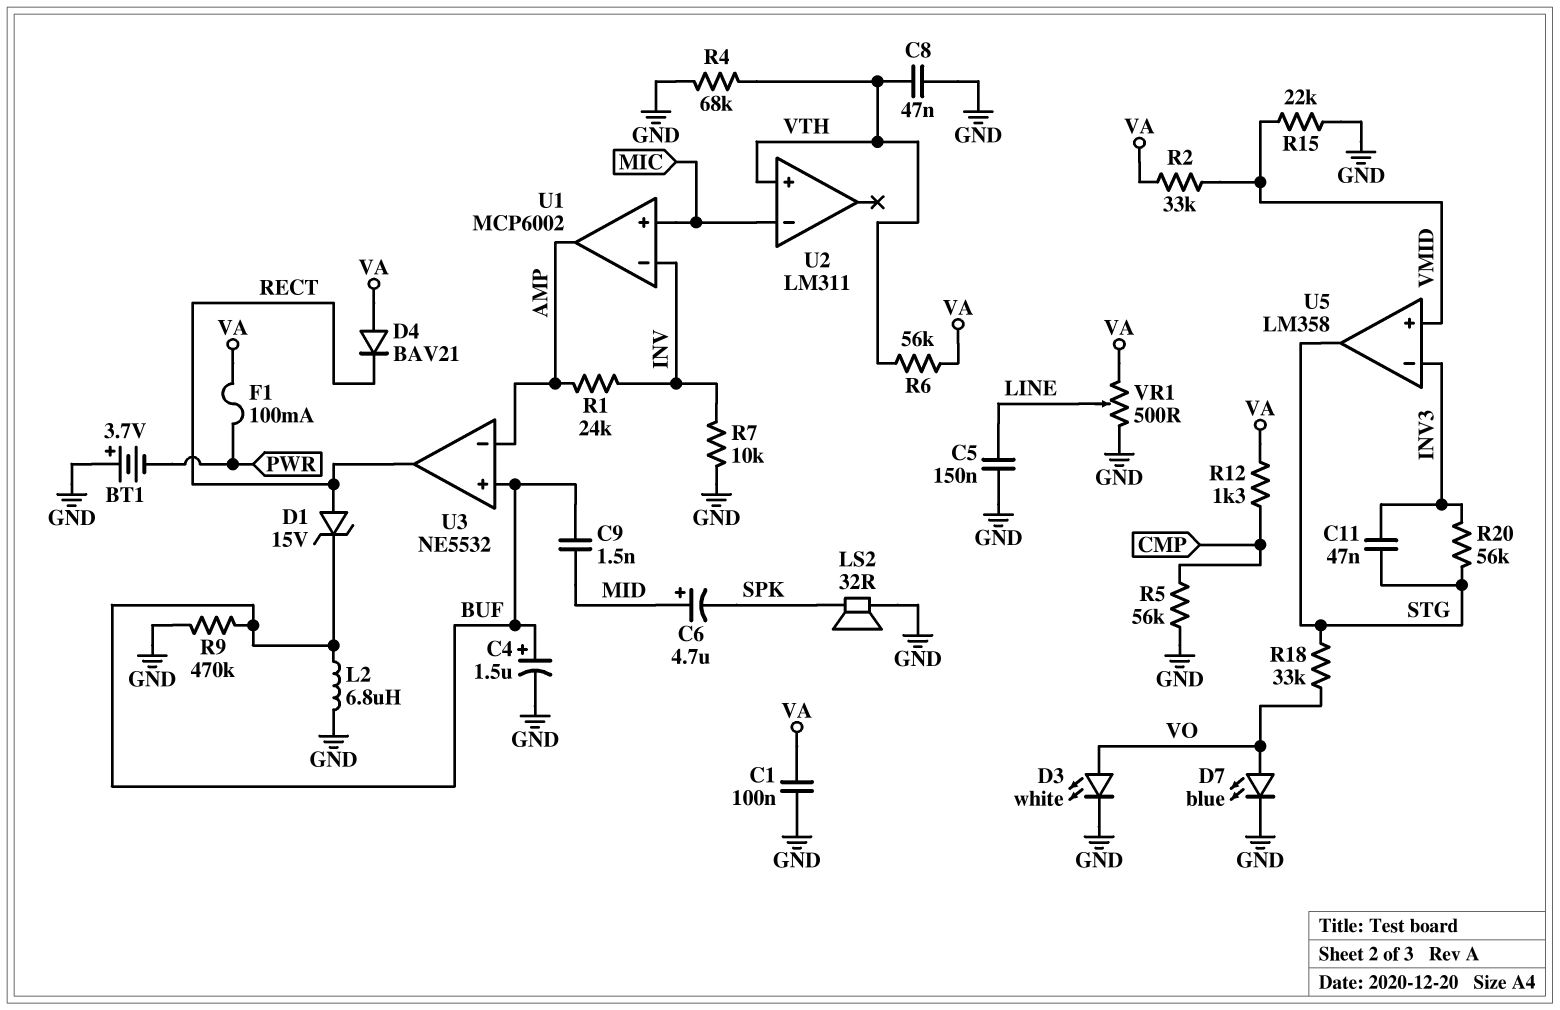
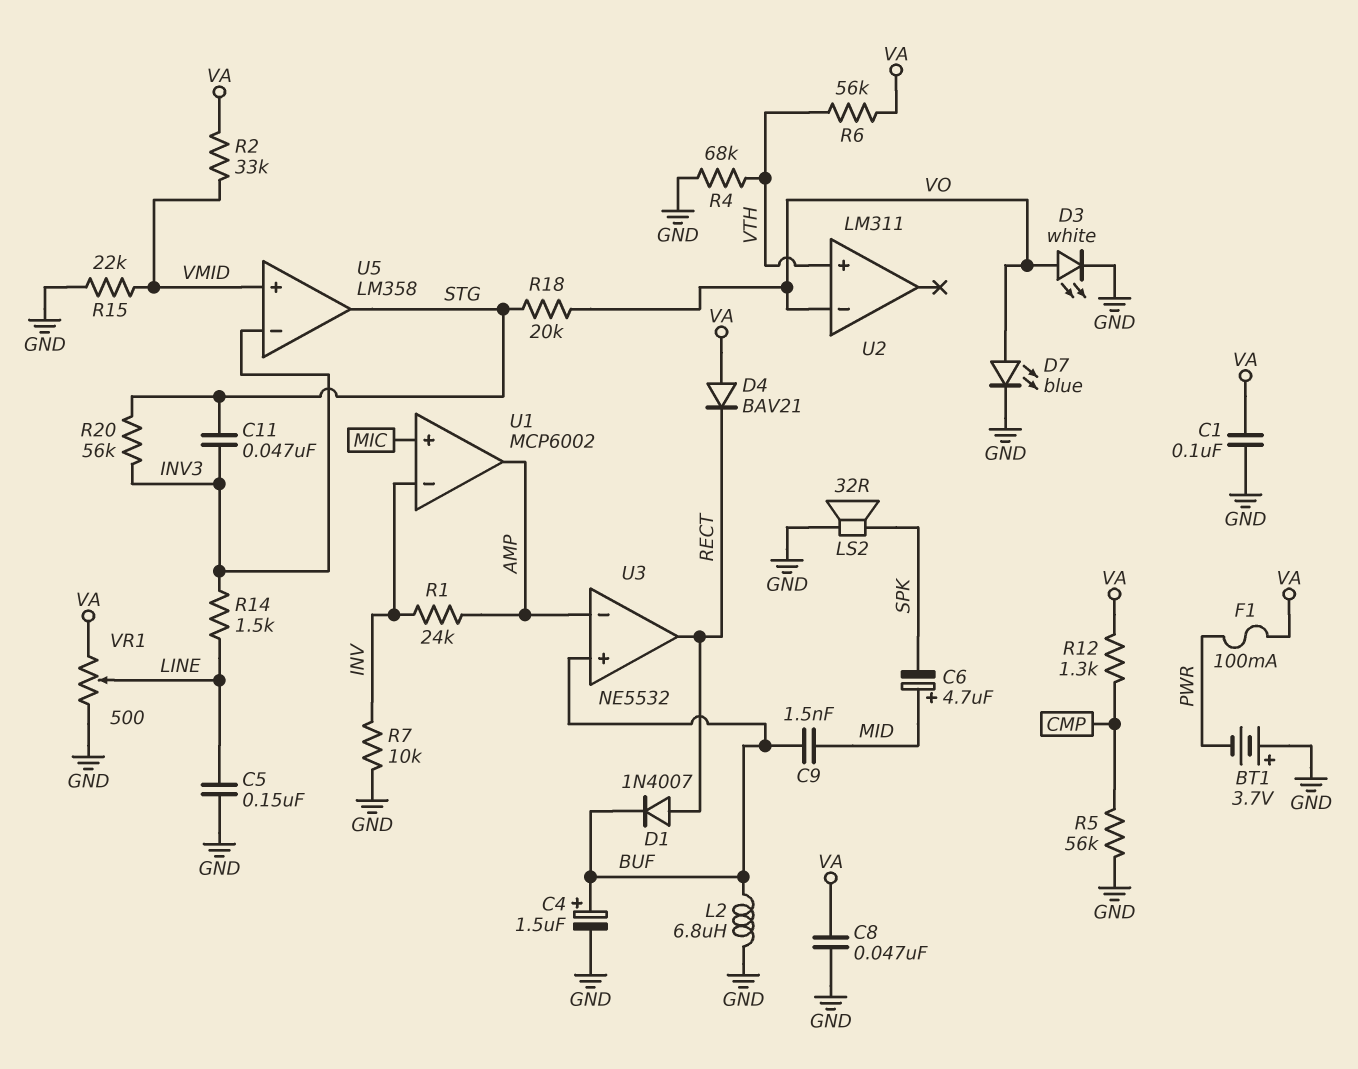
C8: 47nF (GND, VTH) -> 47nF (GND, VA)
D1: zener 15V (A RECT, K BUF) -> diode 1N4007 (A RECT, K BUF)
R9: 470k (BUF, GND) -> none
R14: none -> 1.5k (INV3, LINE)
R18: 33k (STG, VO) -> 20k (STG, VO)
U2 pin in-: MIC -> VO

